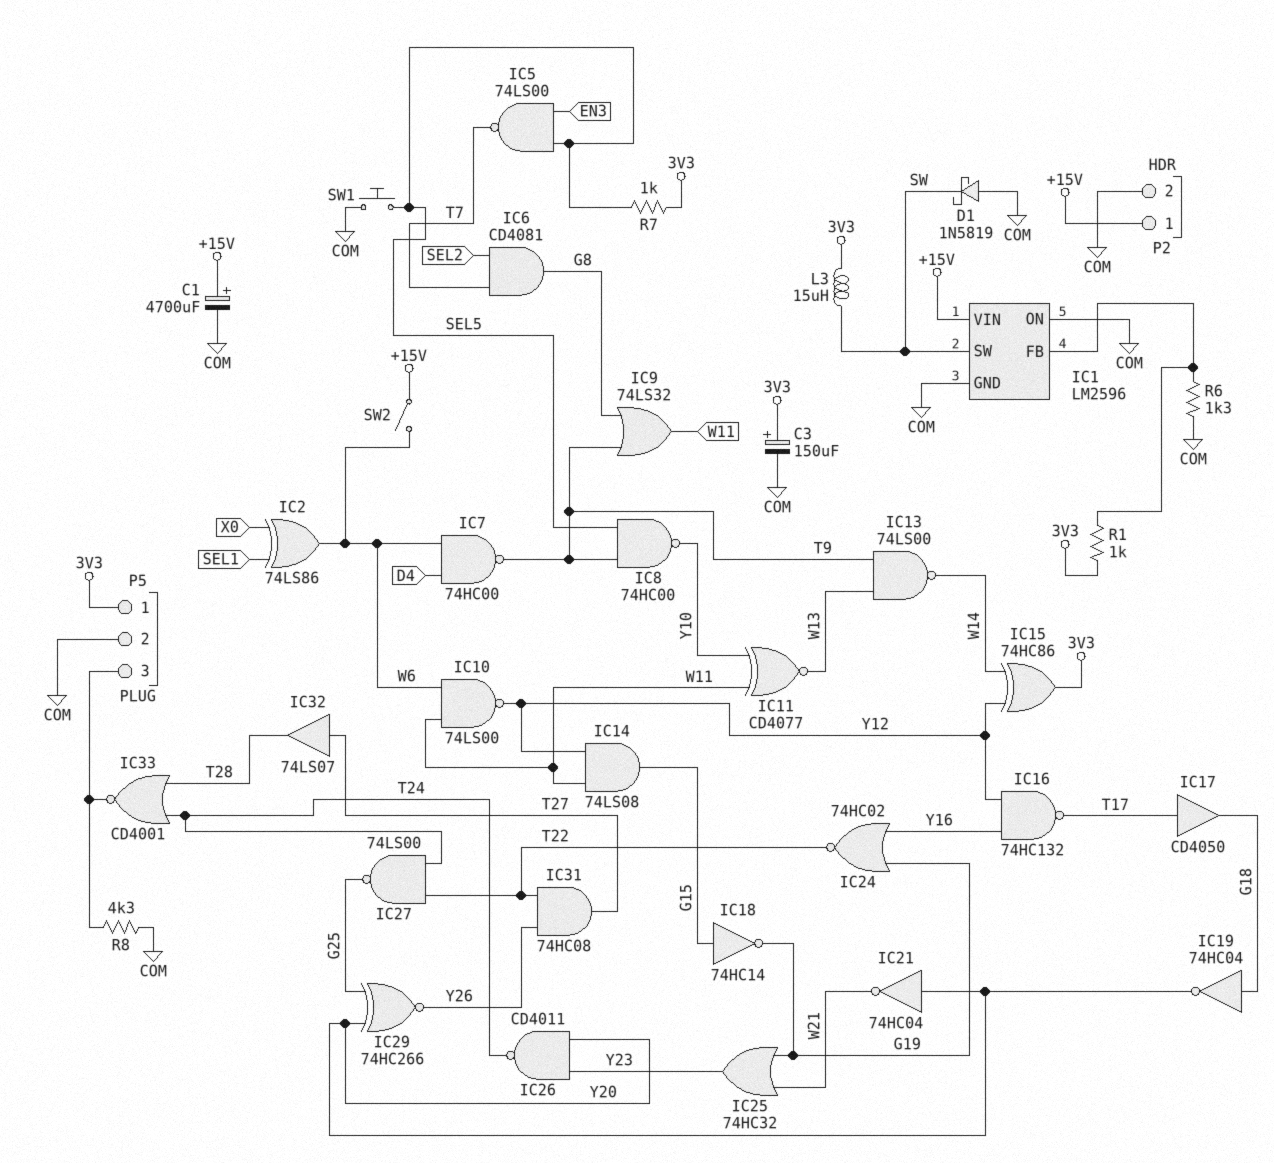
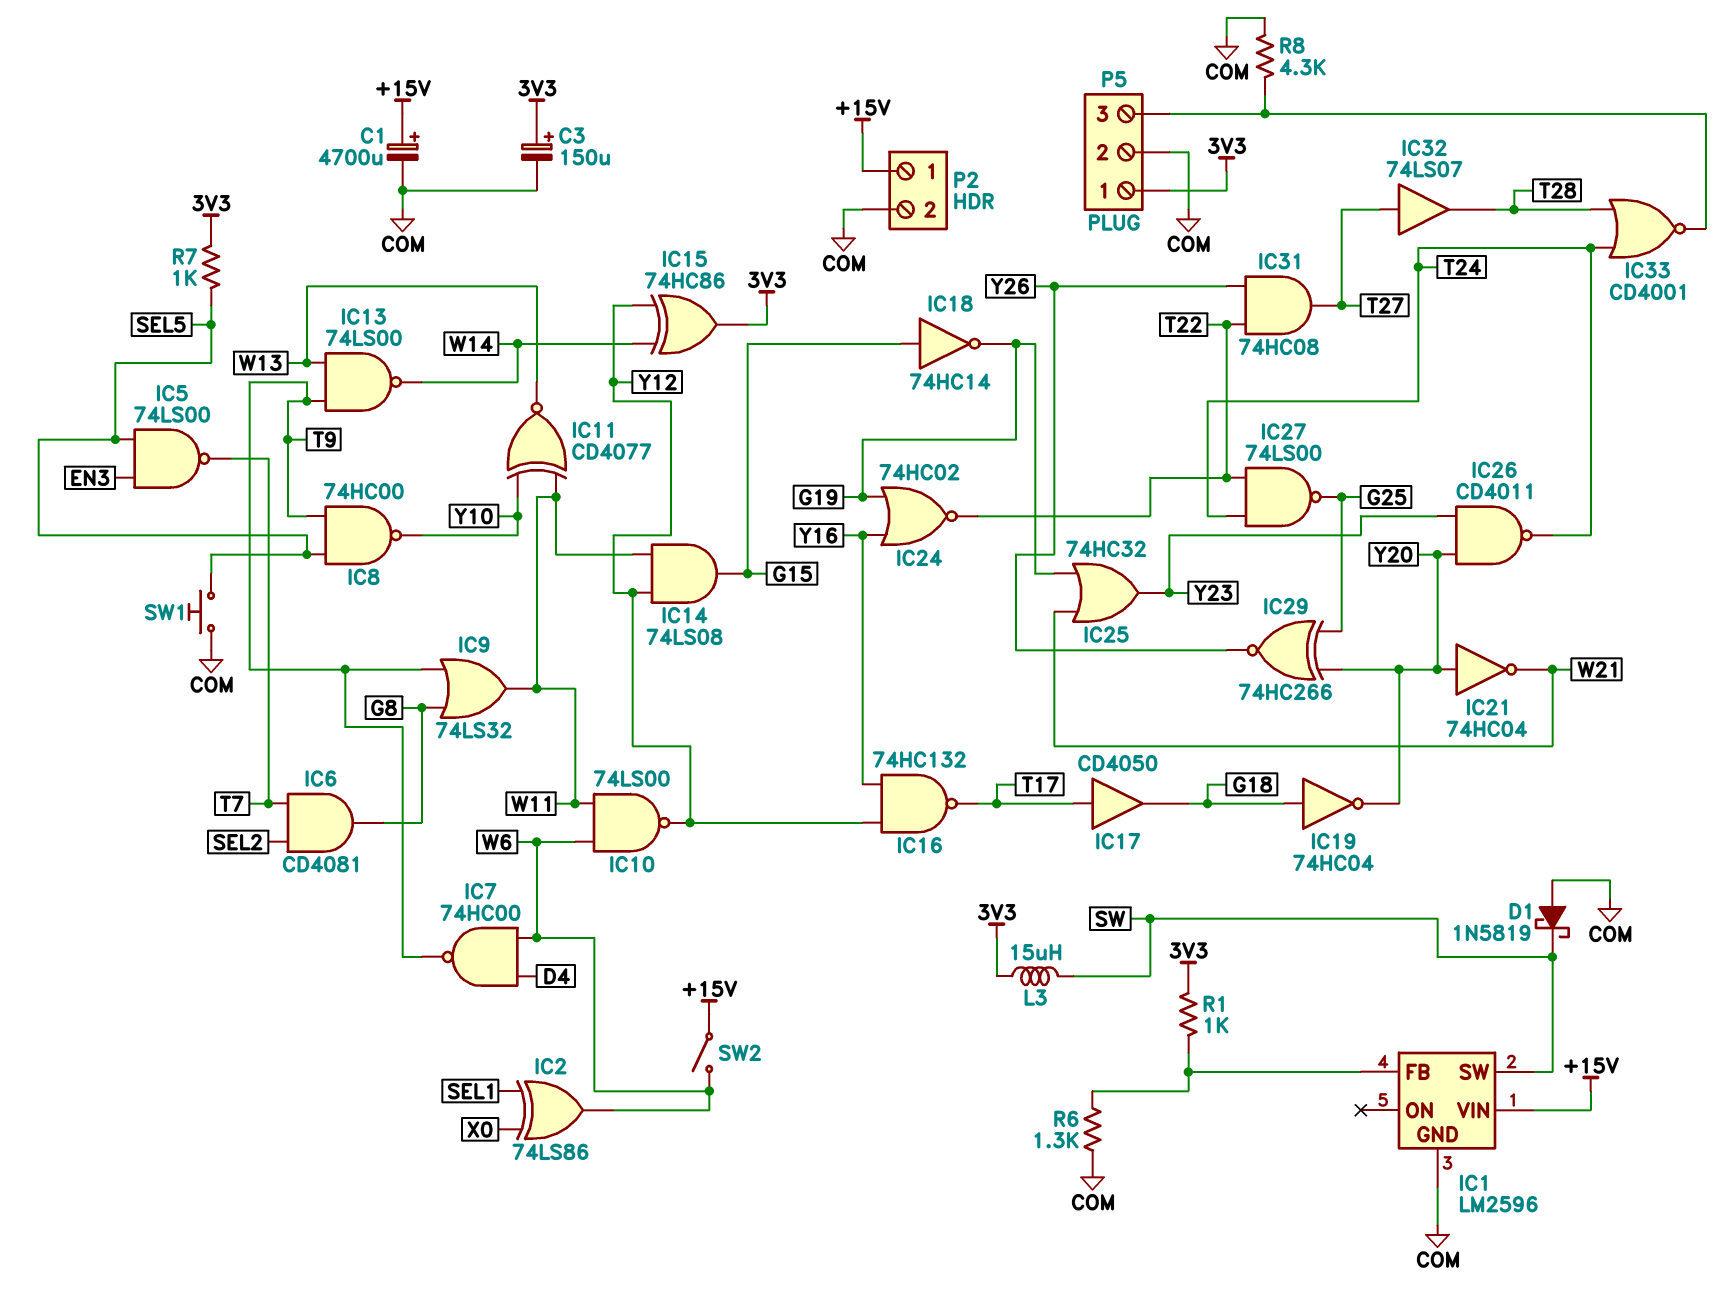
IC1 pin ON: COM -> none

